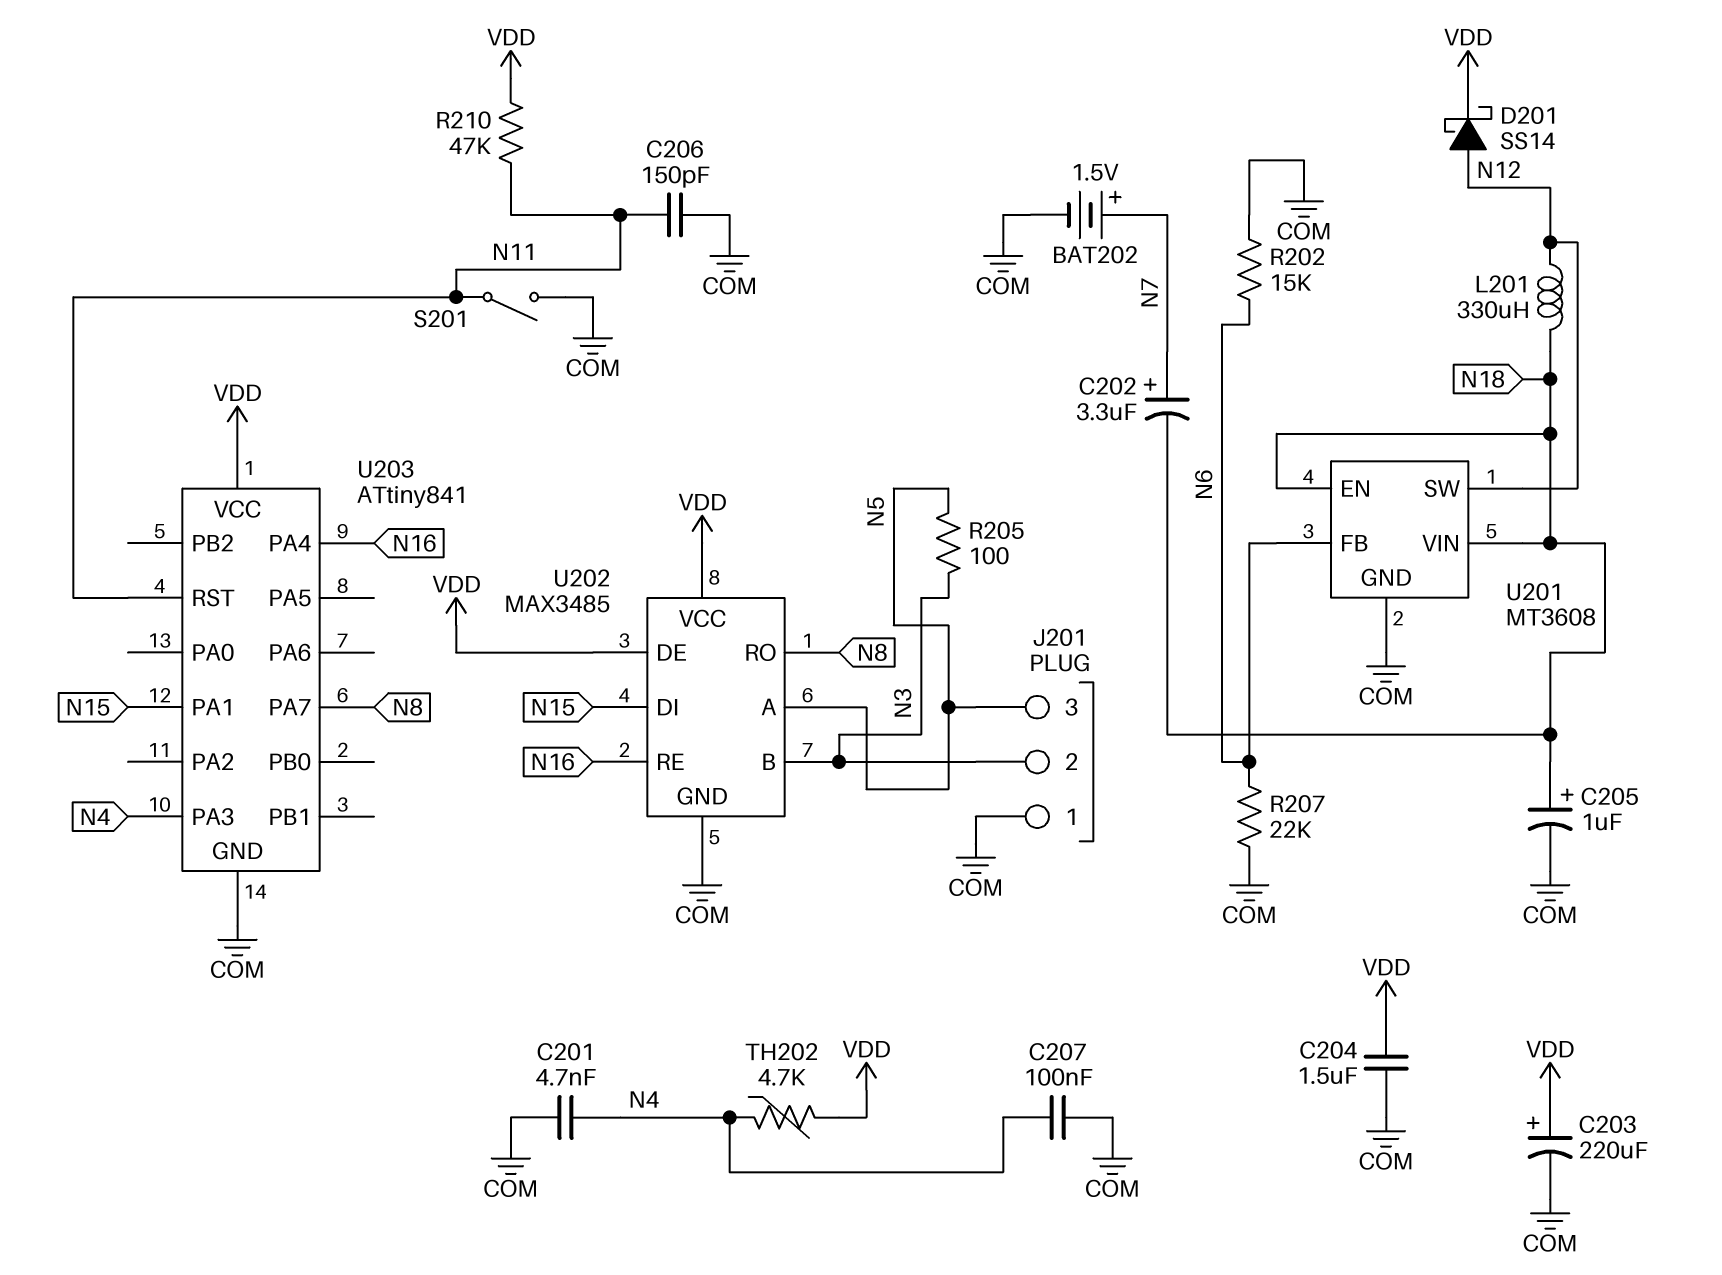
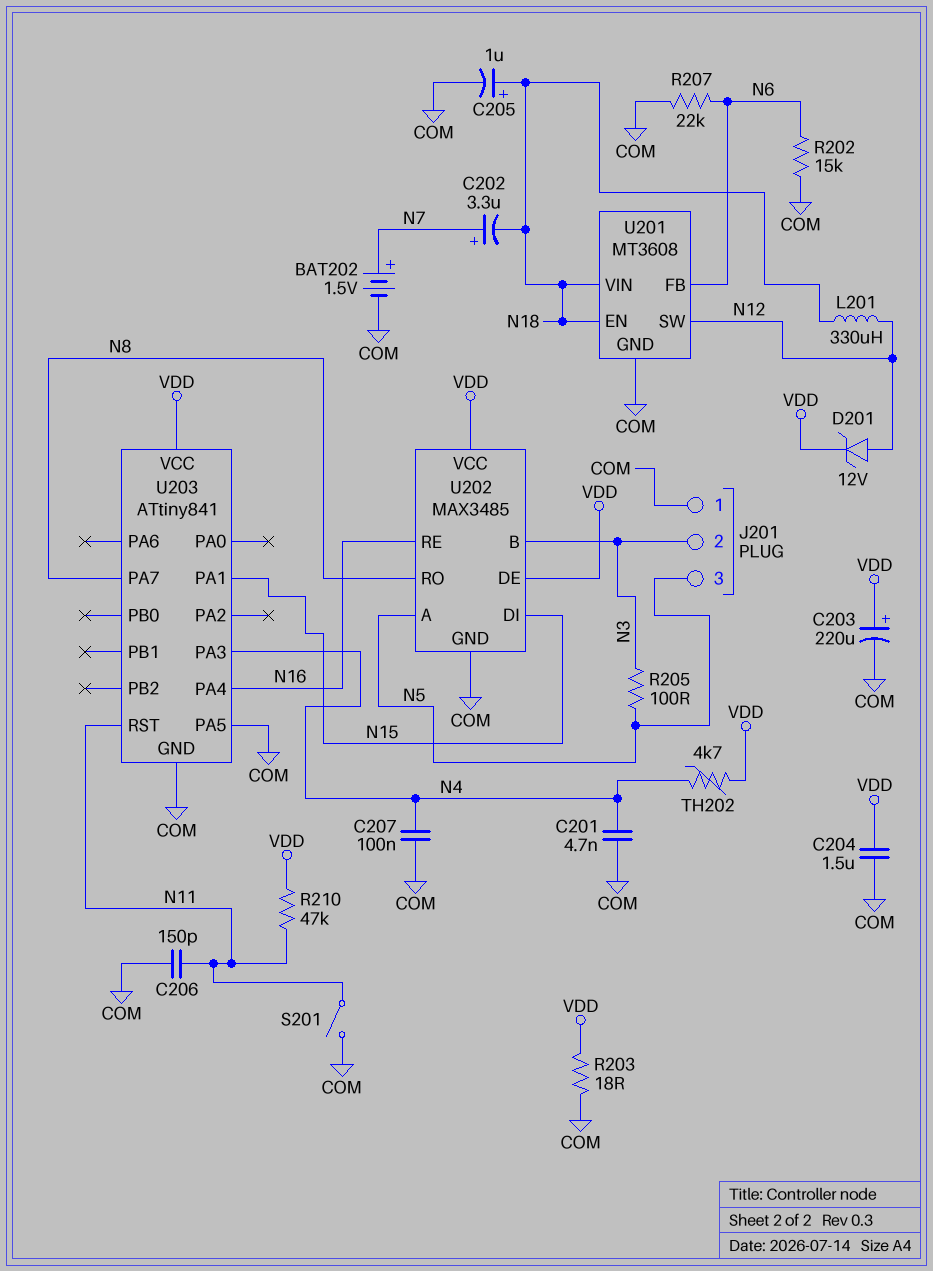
D201: schottky SS14 (A N12, K VDD) -> zener 12V (A N12, K VDD)
R203: none -> 18 (COM, VDD)
U203 pin PA5: none -> COM

